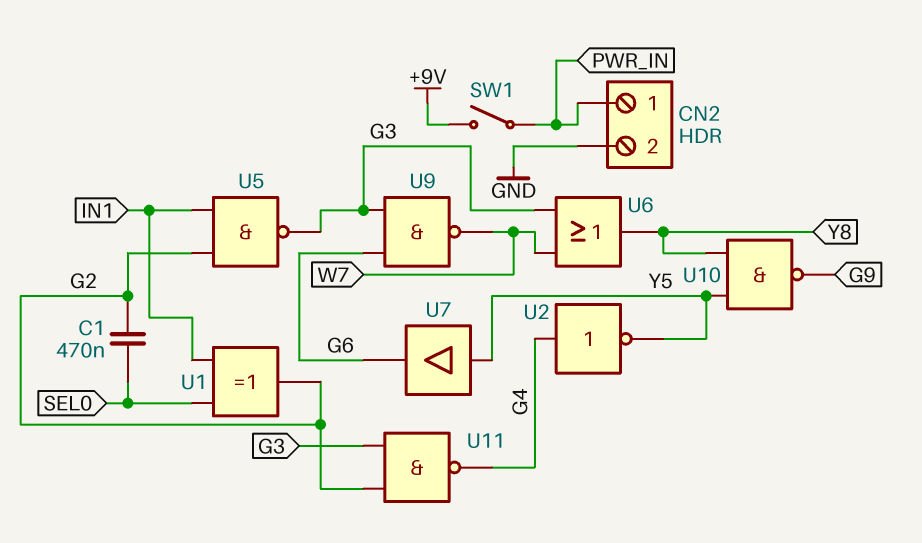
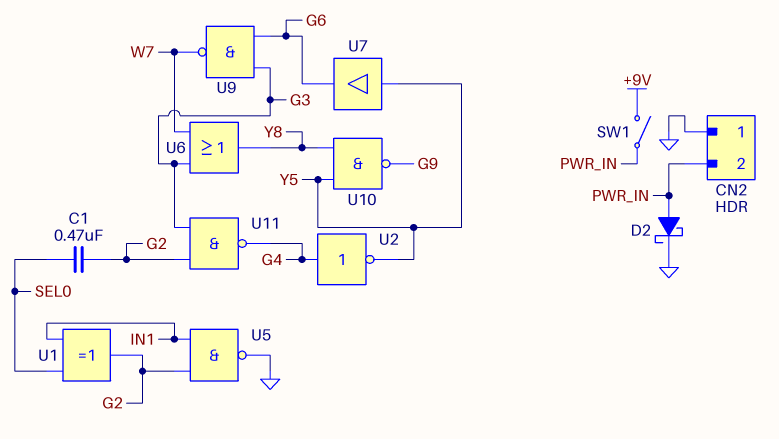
CN2 pin 1: PWR_IN -> GND
CN2 pin 2: GND -> PWR_IN
D2: none -> schottky (A PWR_IN, K GND)
U5: NAND (in G2, in IN1, out G3) -> NAND (in G2, in IN1, out GND)

